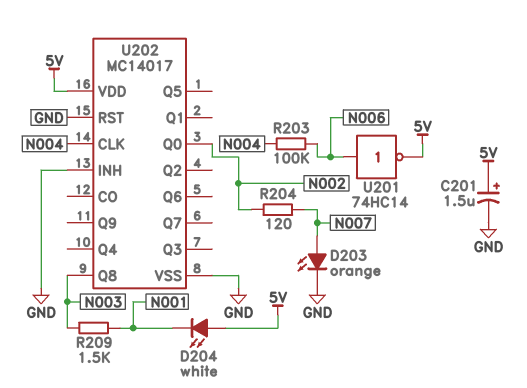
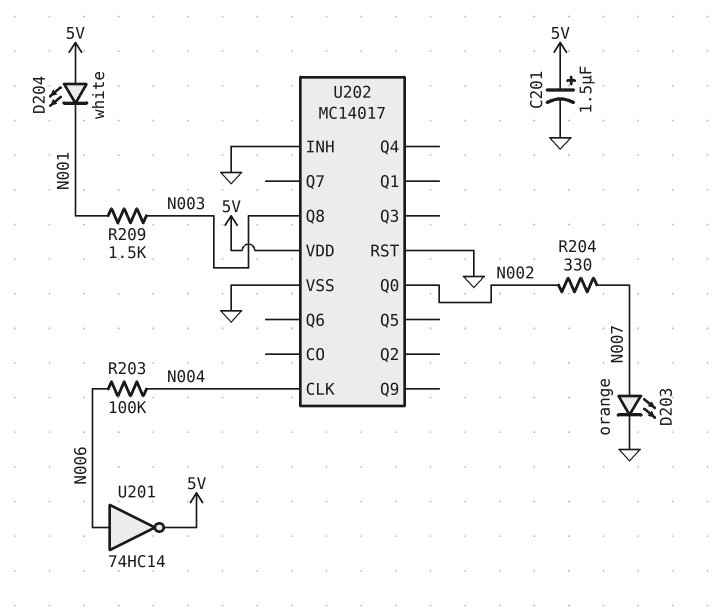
R204: 120 (N002, N007) -> 330 (N002, N007)

